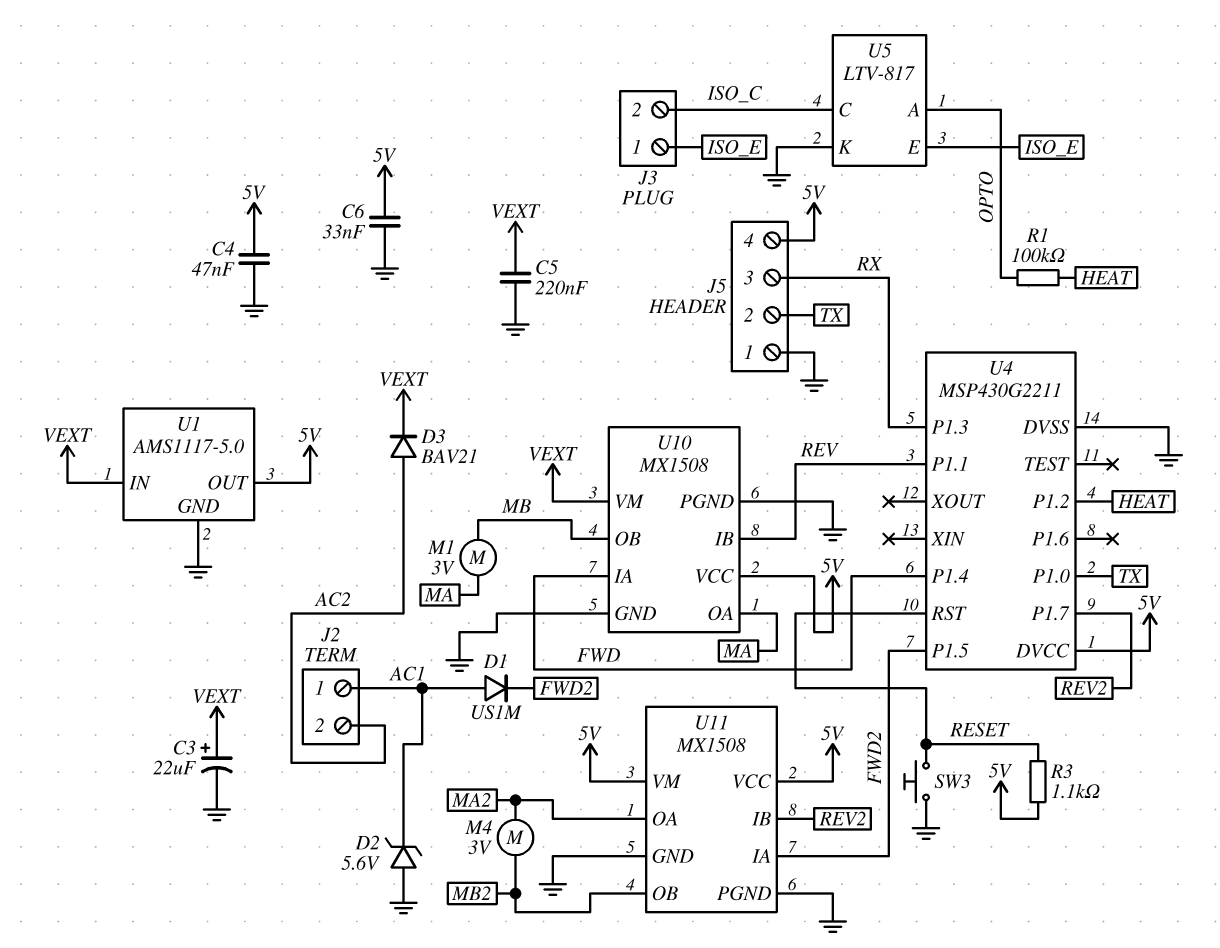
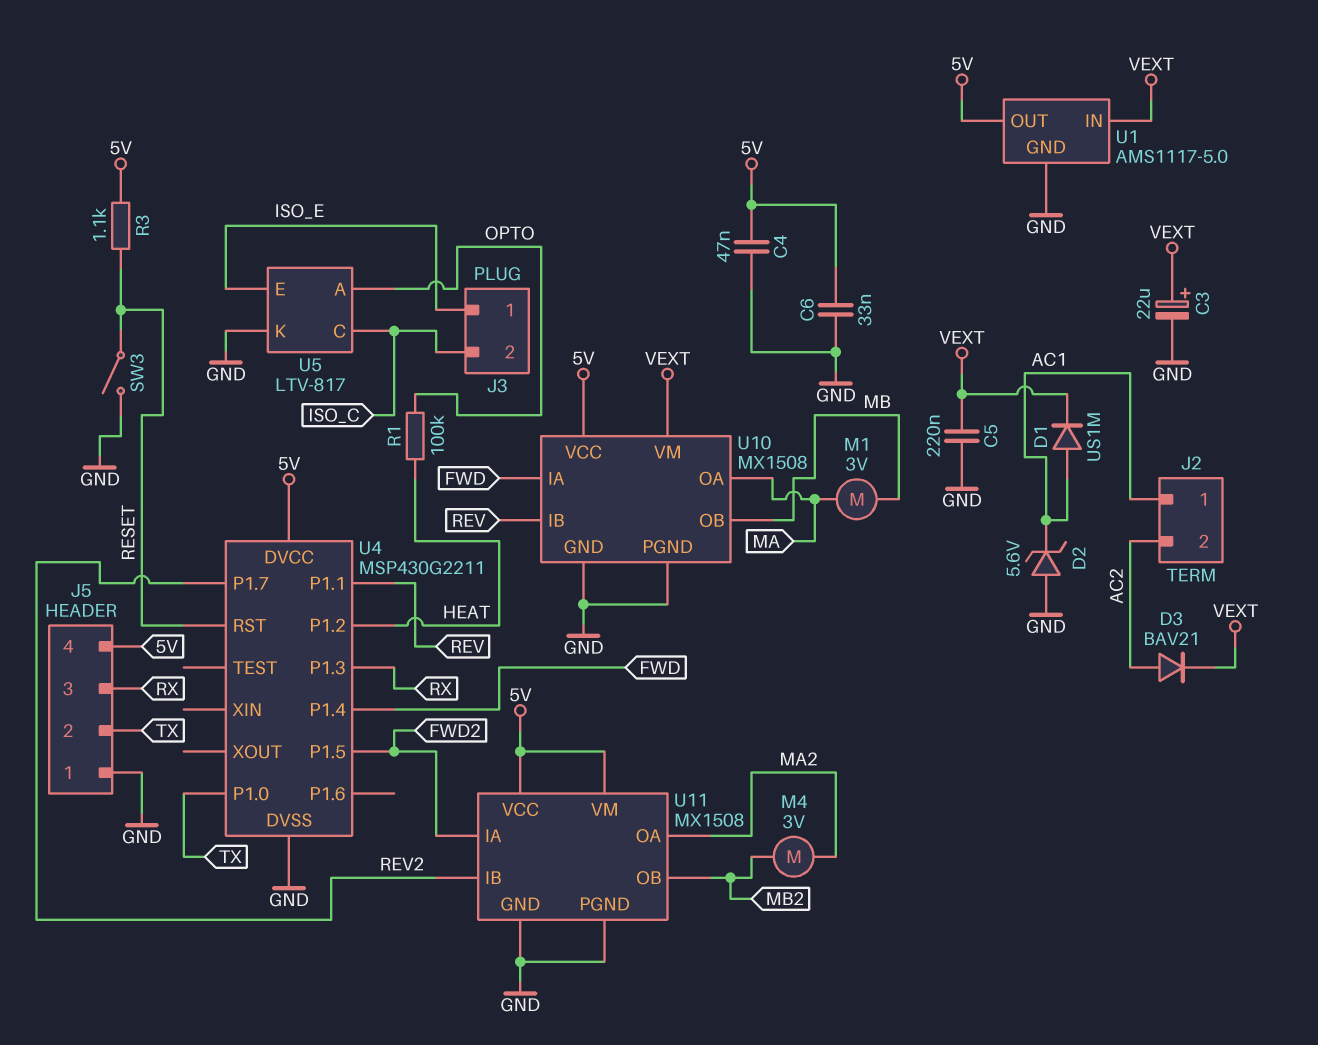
D1: diode US1M (A AC1, K FWD2) -> diode US1M (A AC1, K VEXT)
SW3: button (GND, RESET) -> switch (GND, RESET)

